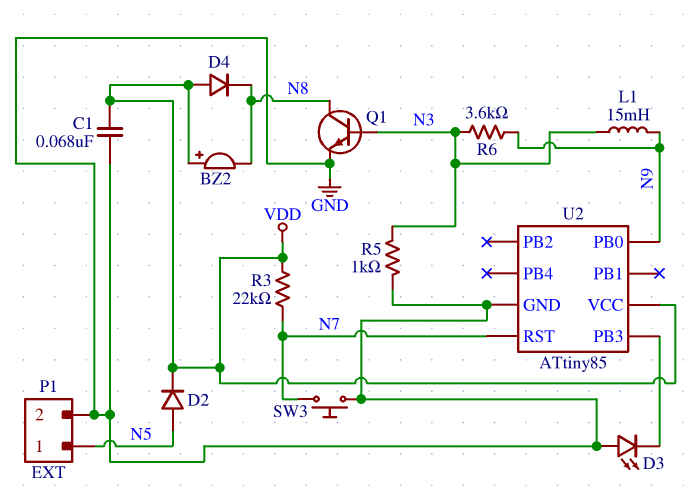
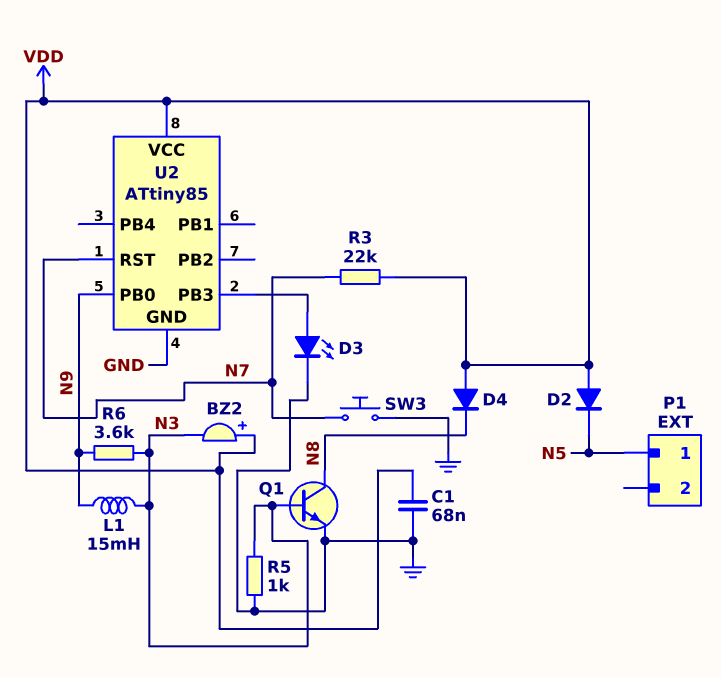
BZ2: buzzer (plus VDD, minus N8) -> buzzer (plus VDD, minus N3)
D2: diode (A N5, K VDD) -> diode (A VDD, K N5)
D3: LED (A GND, K U2/PB3) -> LED (A U2/PB3, K GND)
P1 pin 2: GND -> none

